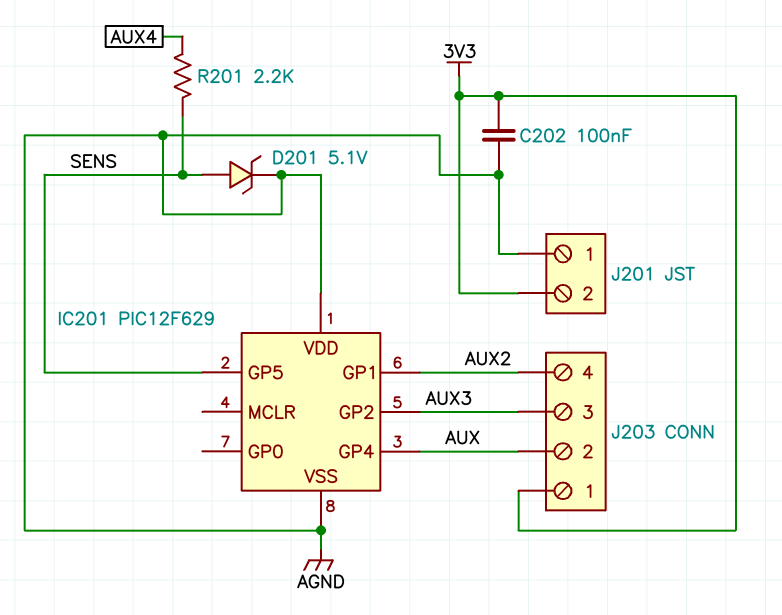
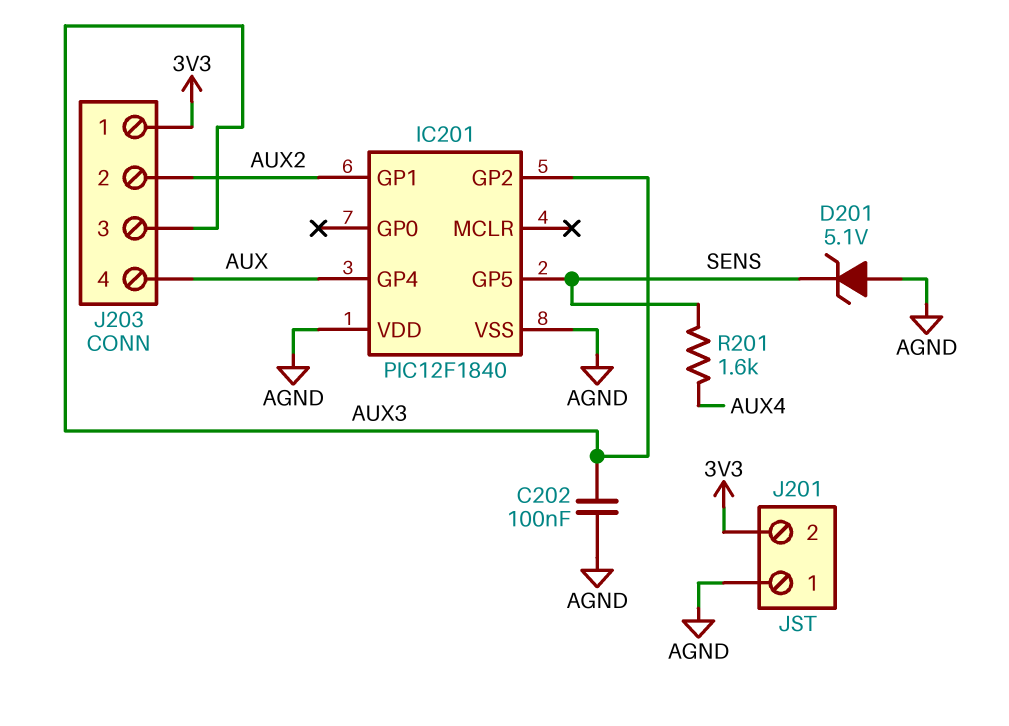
C202: 100nF (3V3, AGND) -> 100nF (AGND, AUX3)
D201: zener 5.1V (A SENS, K AGND) -> zener 5.1V (A AGND, K SENS)
IC201: PIC12F629 -> PIC12F1840
J203 pin 2: AUX -> AUX2
J203 pin 4: AUX2 -> AUX
R201: 2.2k (AUX4, SENS) -> 1.6k (AUX4, SENS)

